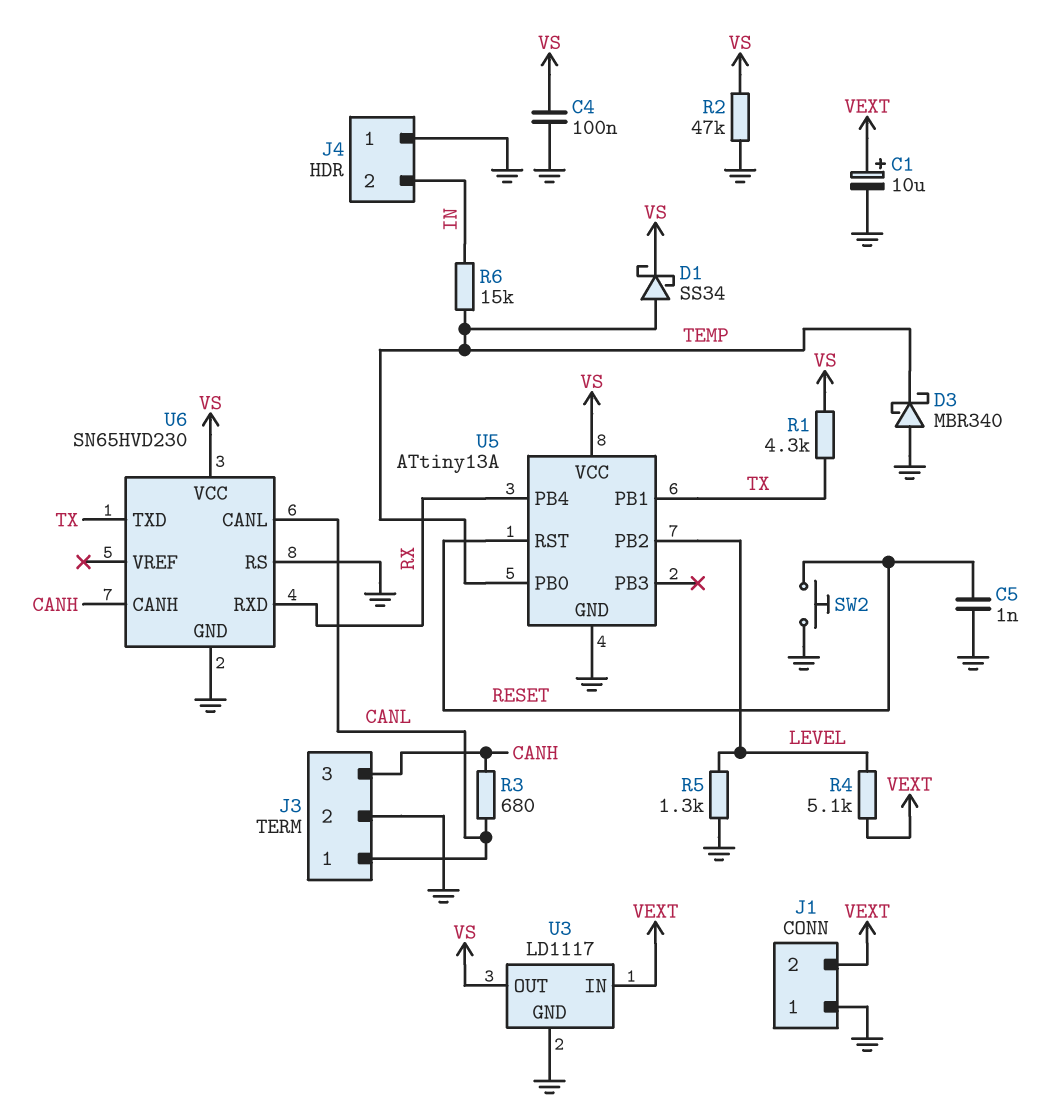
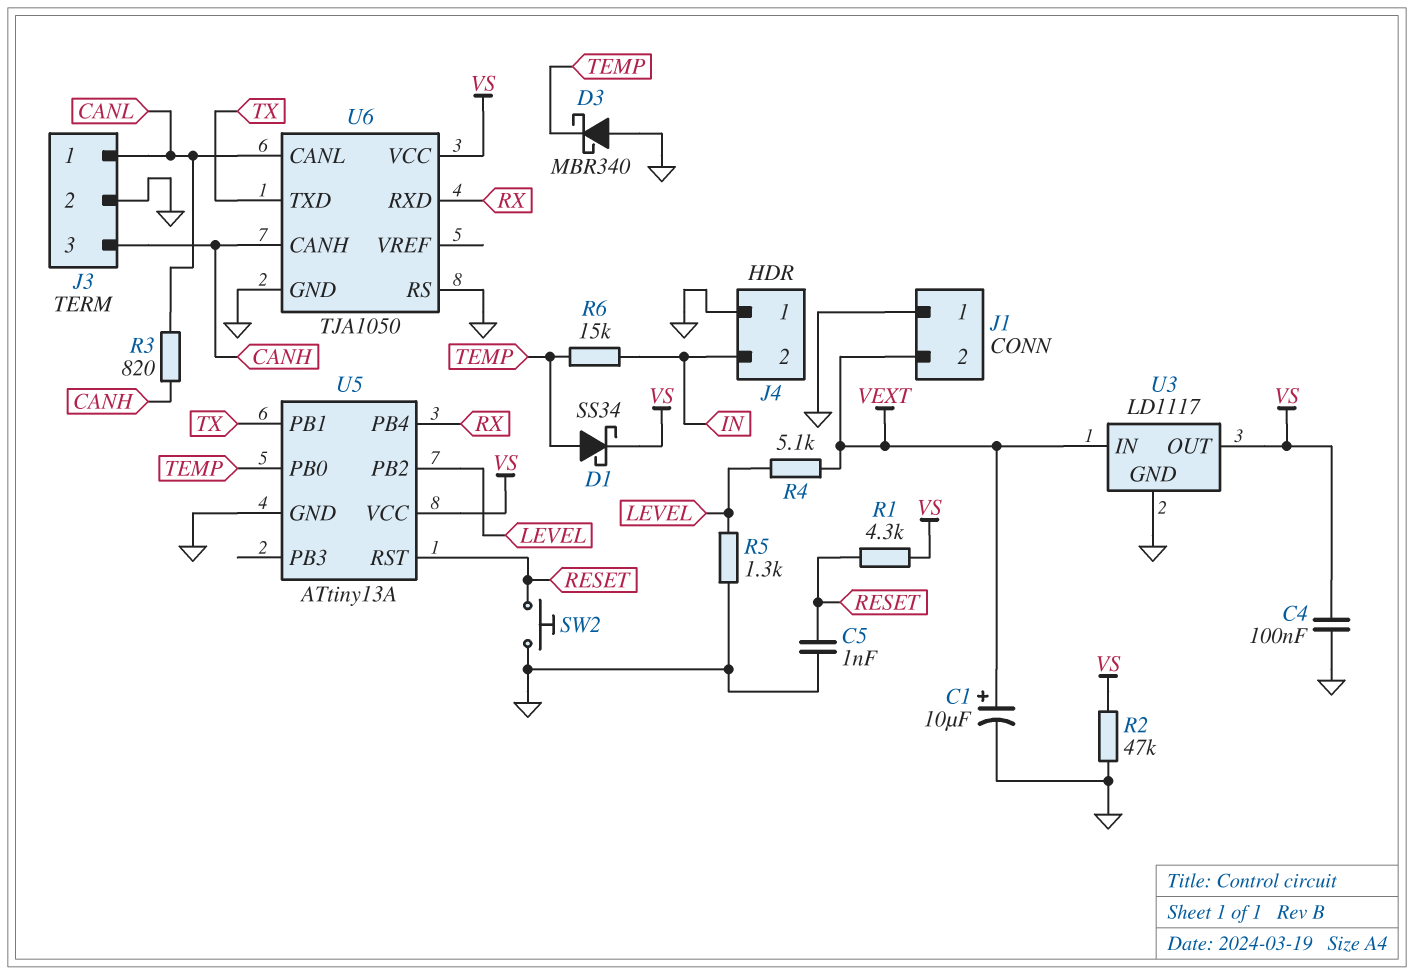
R1: 4.3k (TX, VS) -> 4.3k (RESET, VS)
R3: 680 (CANH, CANL) -> 820 (CANH, CANL)
U6: SN65HVD230 -> TJA1050

